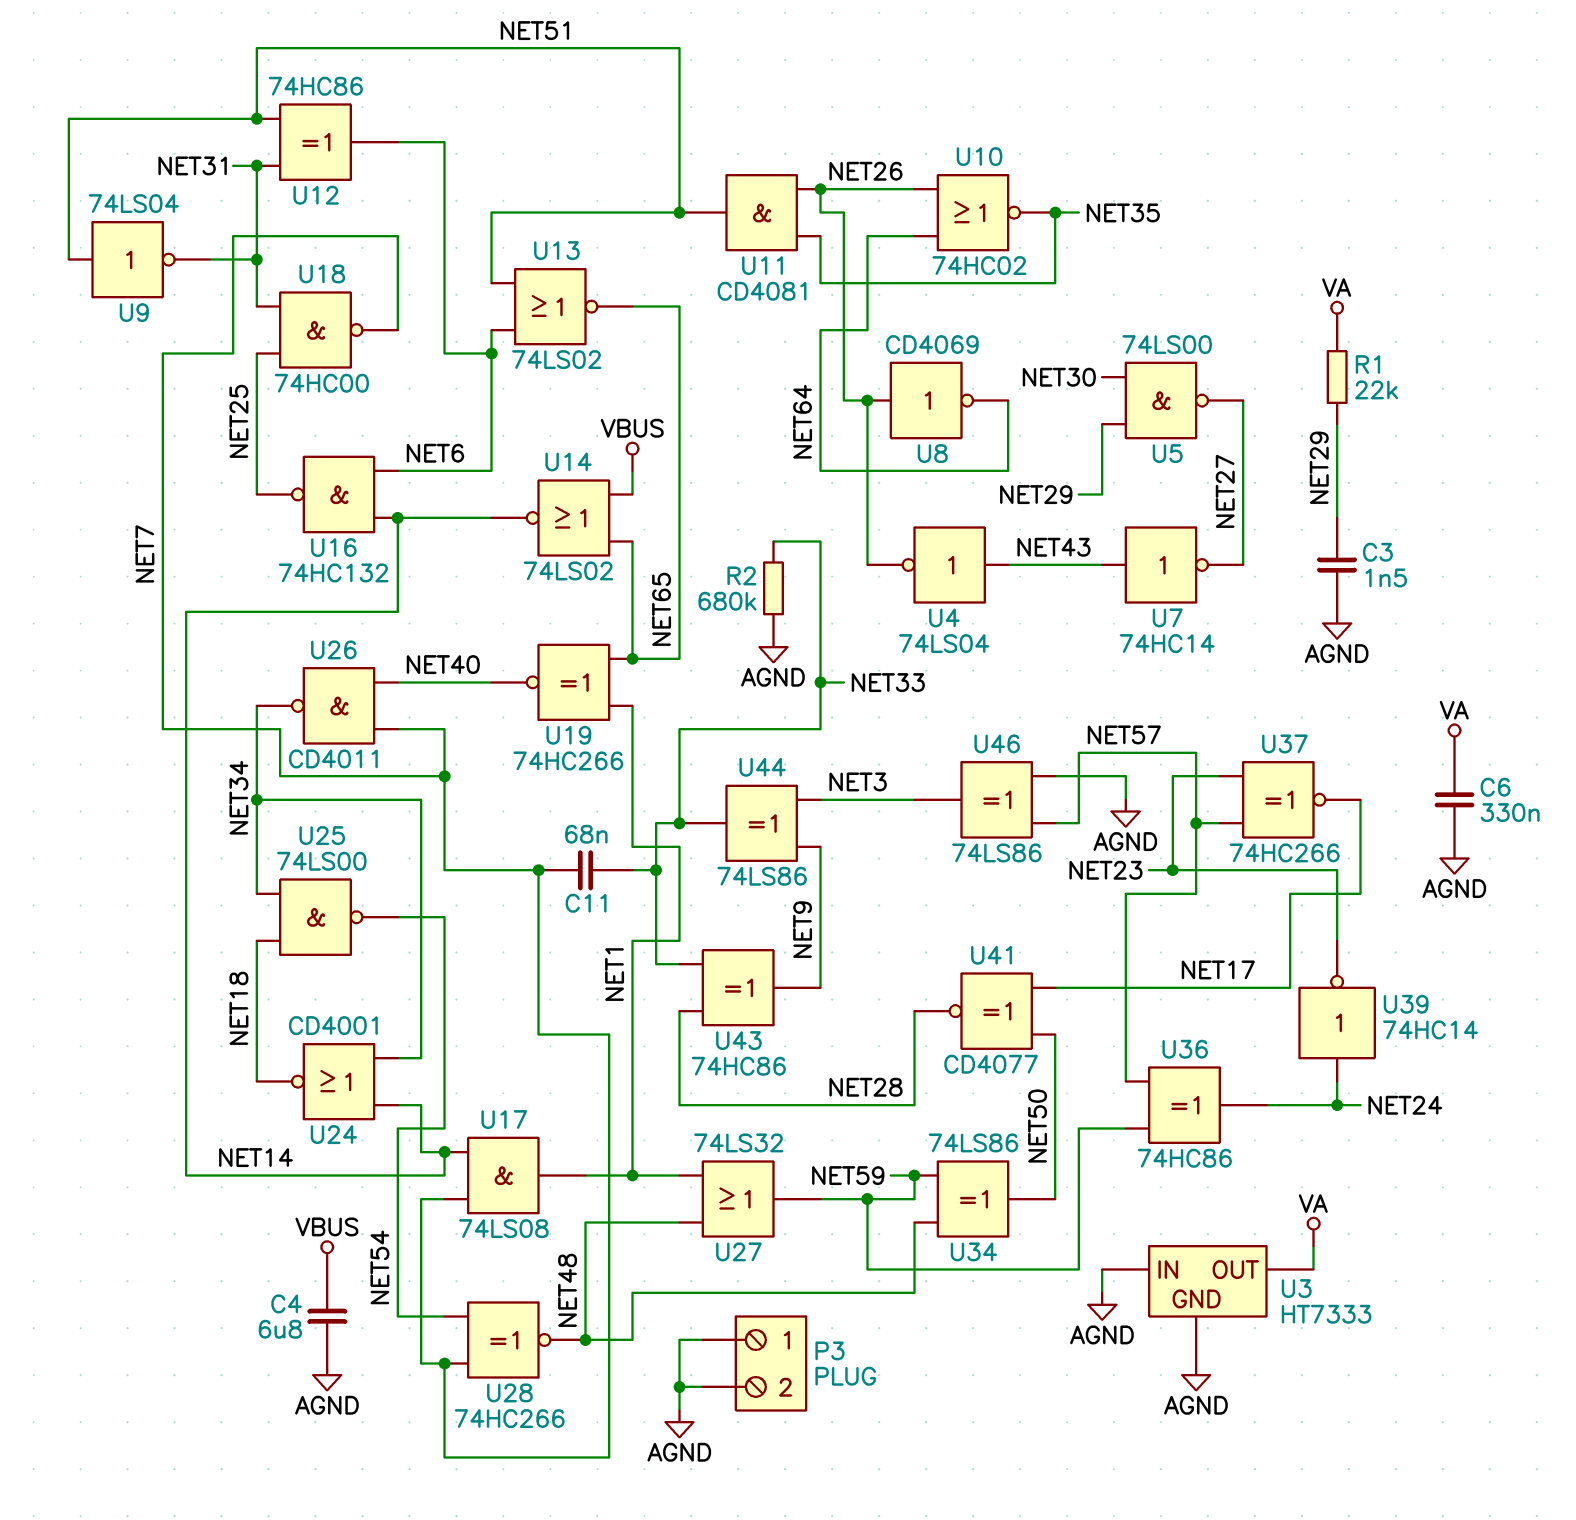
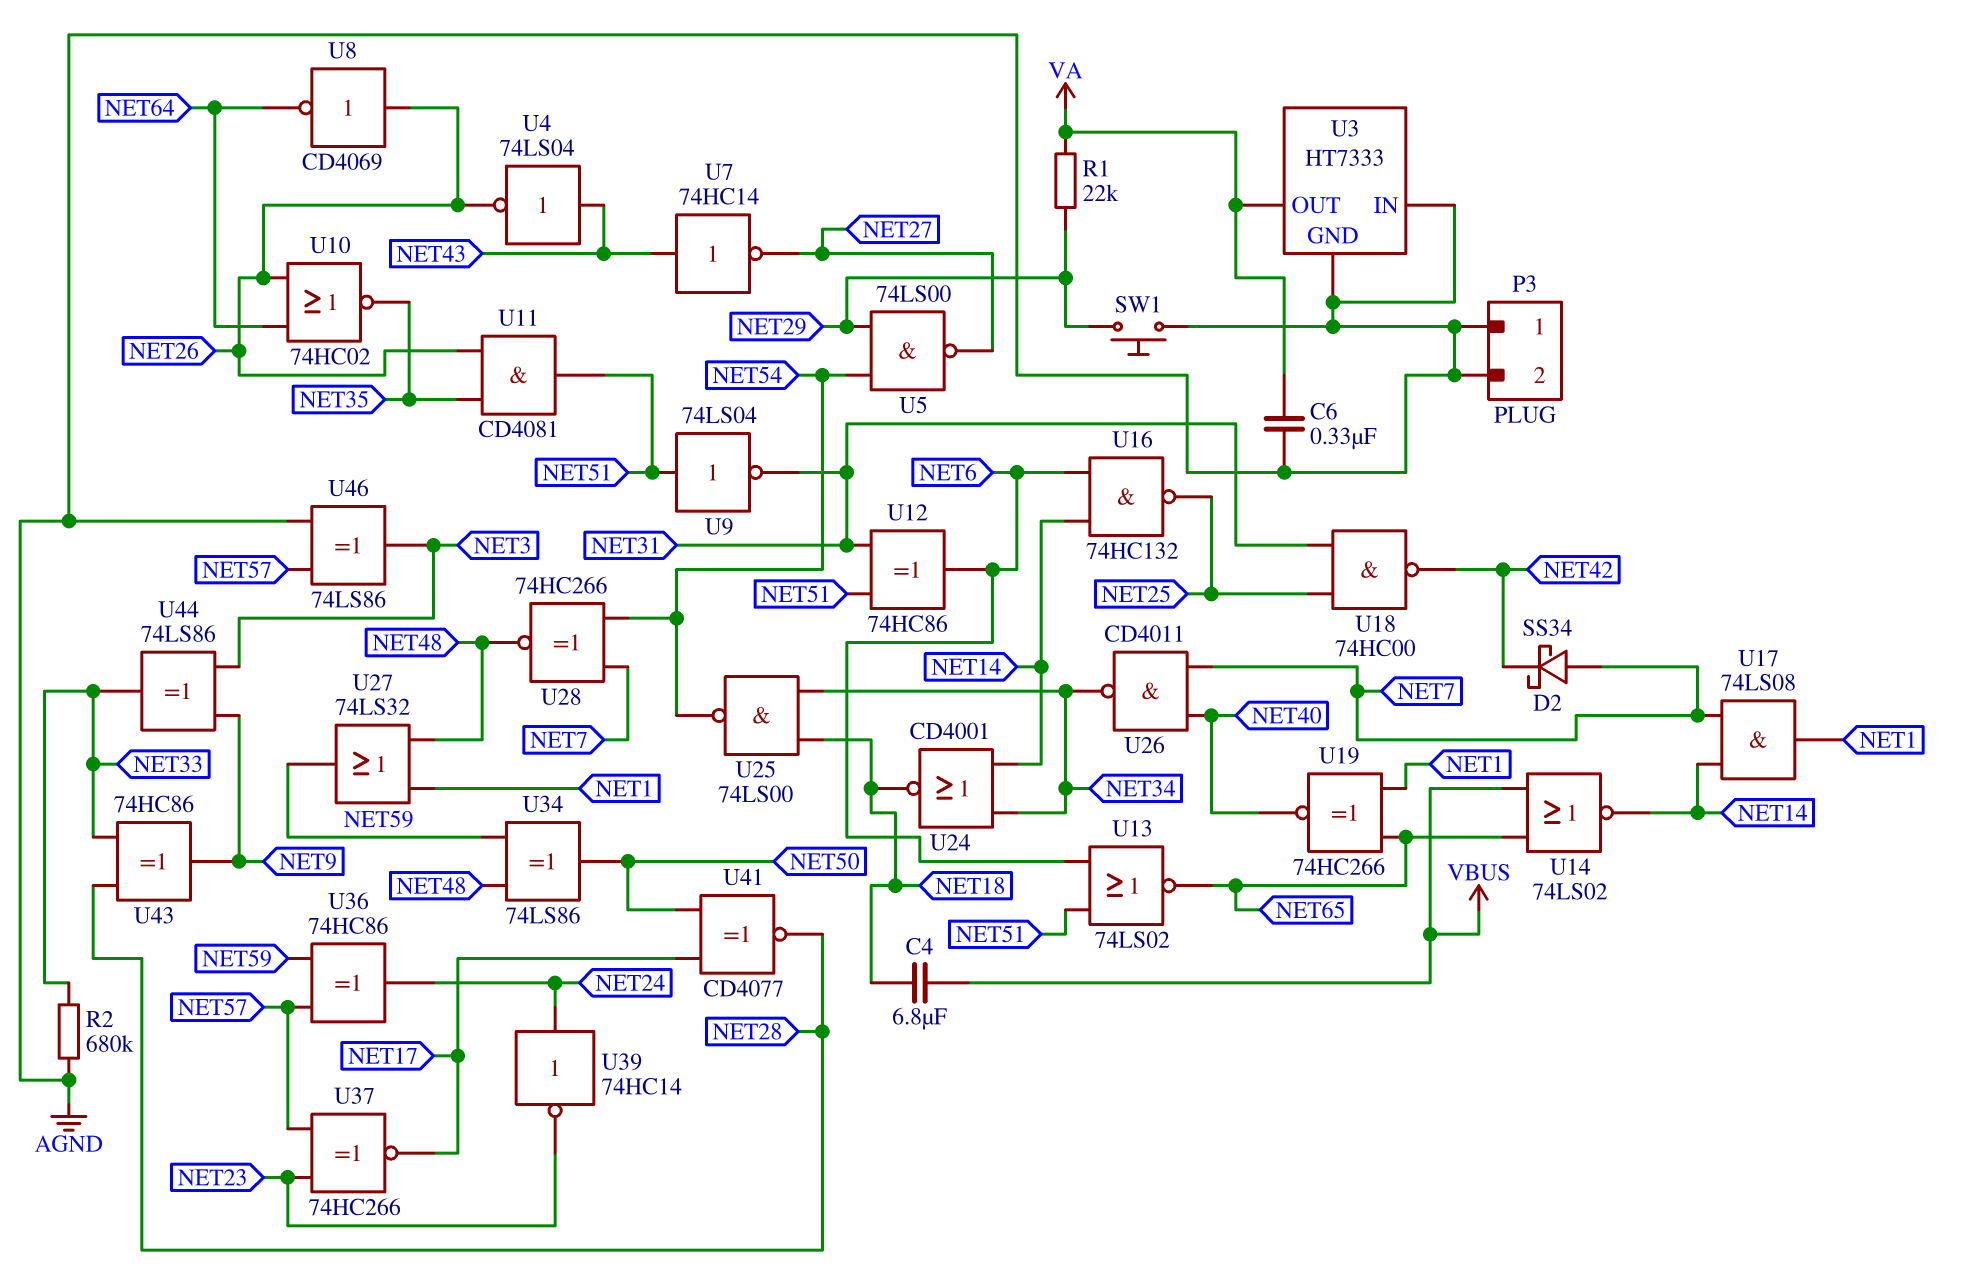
C3: 1.5nF (AGND, NET29) -> none
C4: 6.8uF (AGND, VBUS) -> 6.8uF (NET18, VBUS)
C11: 68nF (NET7, NET33) -> none
D2: none -> schottky SS34 (A NET7, K NET42)
SW1: none -> button (AGND, NET29)
U5: NAND 74LS00 (in NET29, in NET30, out NET27) -> NAND 74LS00 (in NET29, in NET54, out NET27)
U18: NAND 74HC00 (in NET25, in NET31, out NET7) -> NAND 74HC00 (in NET25, in NET31, out NET42)

